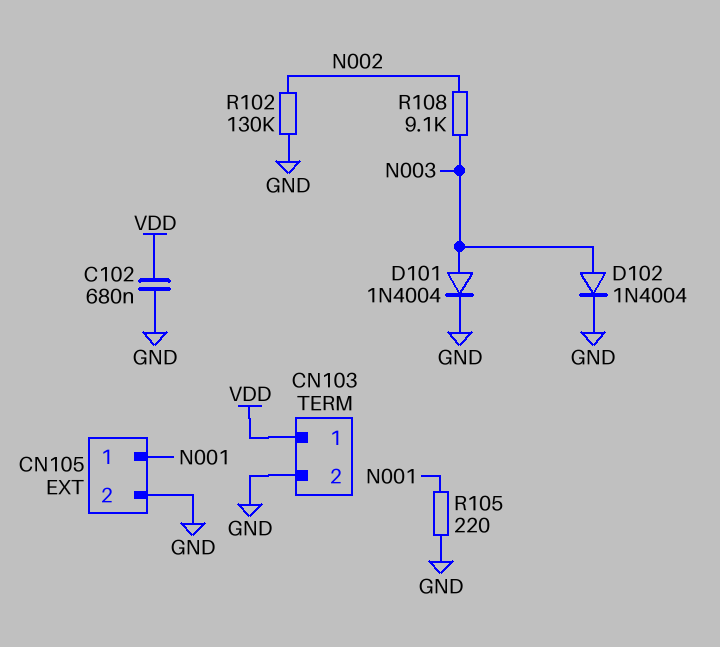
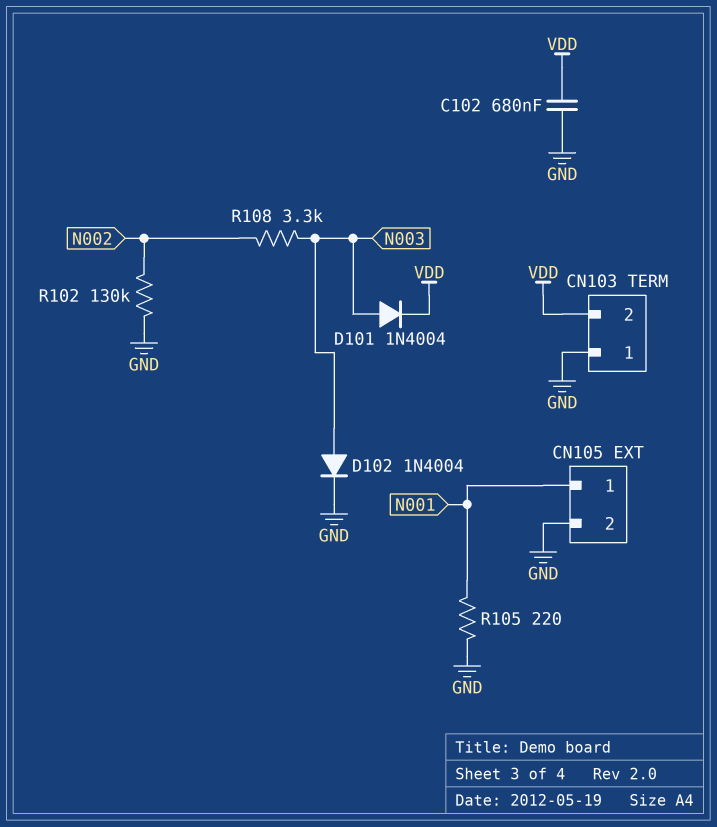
CN103 pin 1: VDD -> GND
CN103 pin 2: GND -> VDD
D101: diode 1N4004 (A N003, K GND) -> diode 1N4004 (A N003, K VDD)
R108: 9.1k (N002, N003) -> 3.3k (N002, N003)

